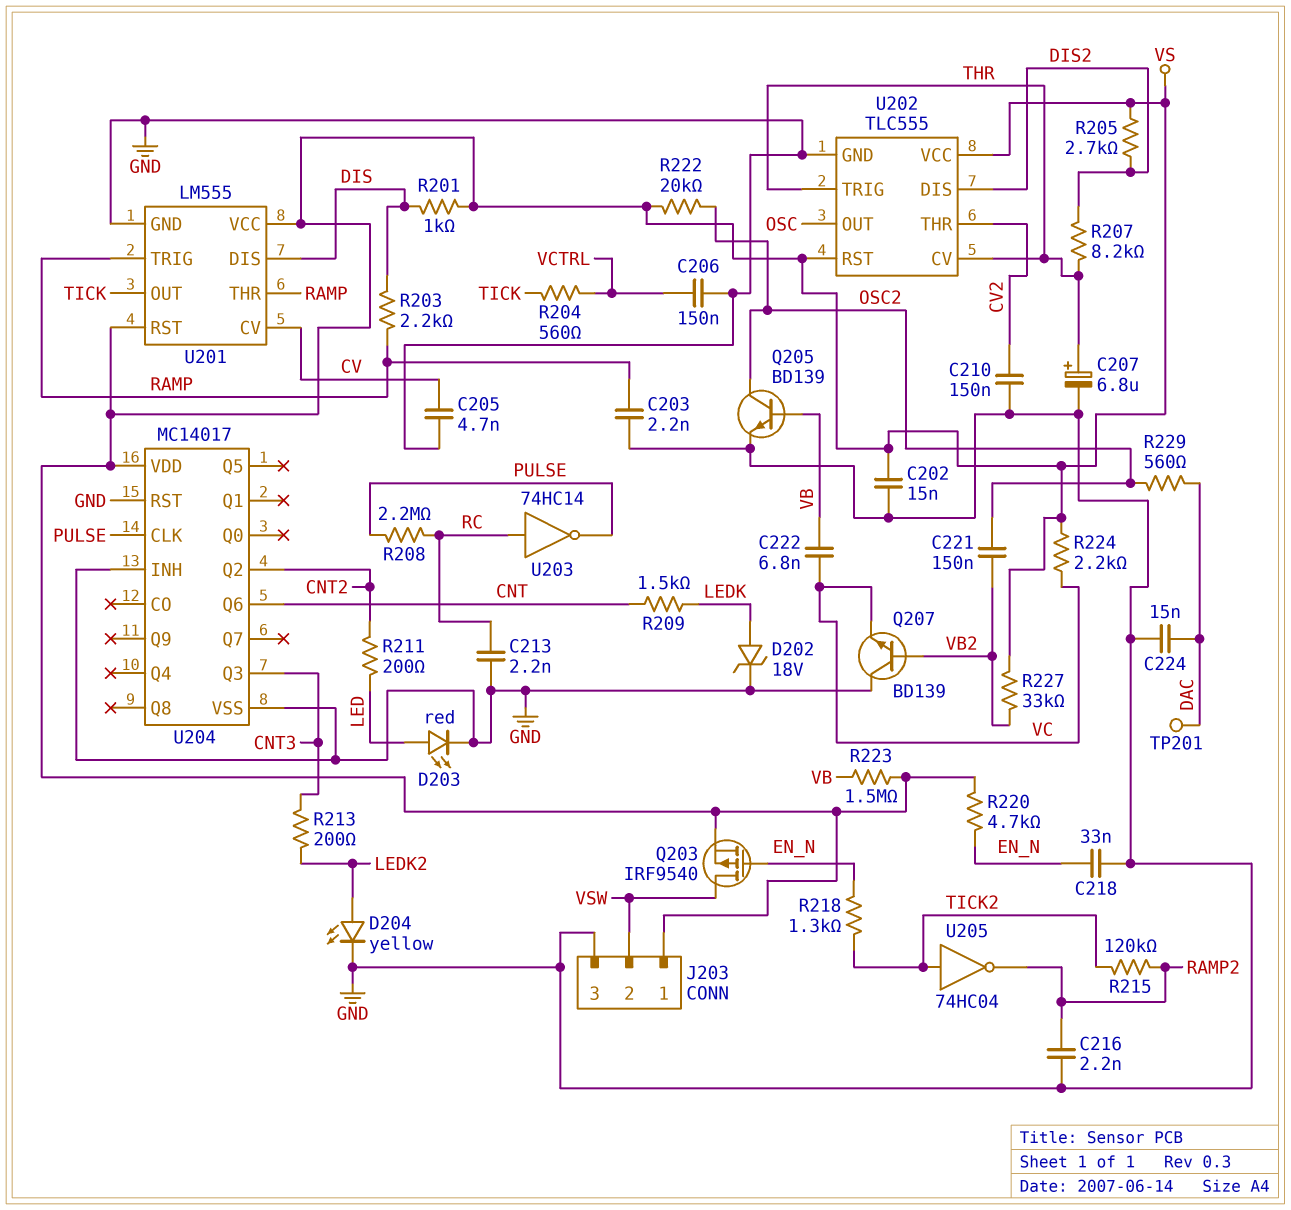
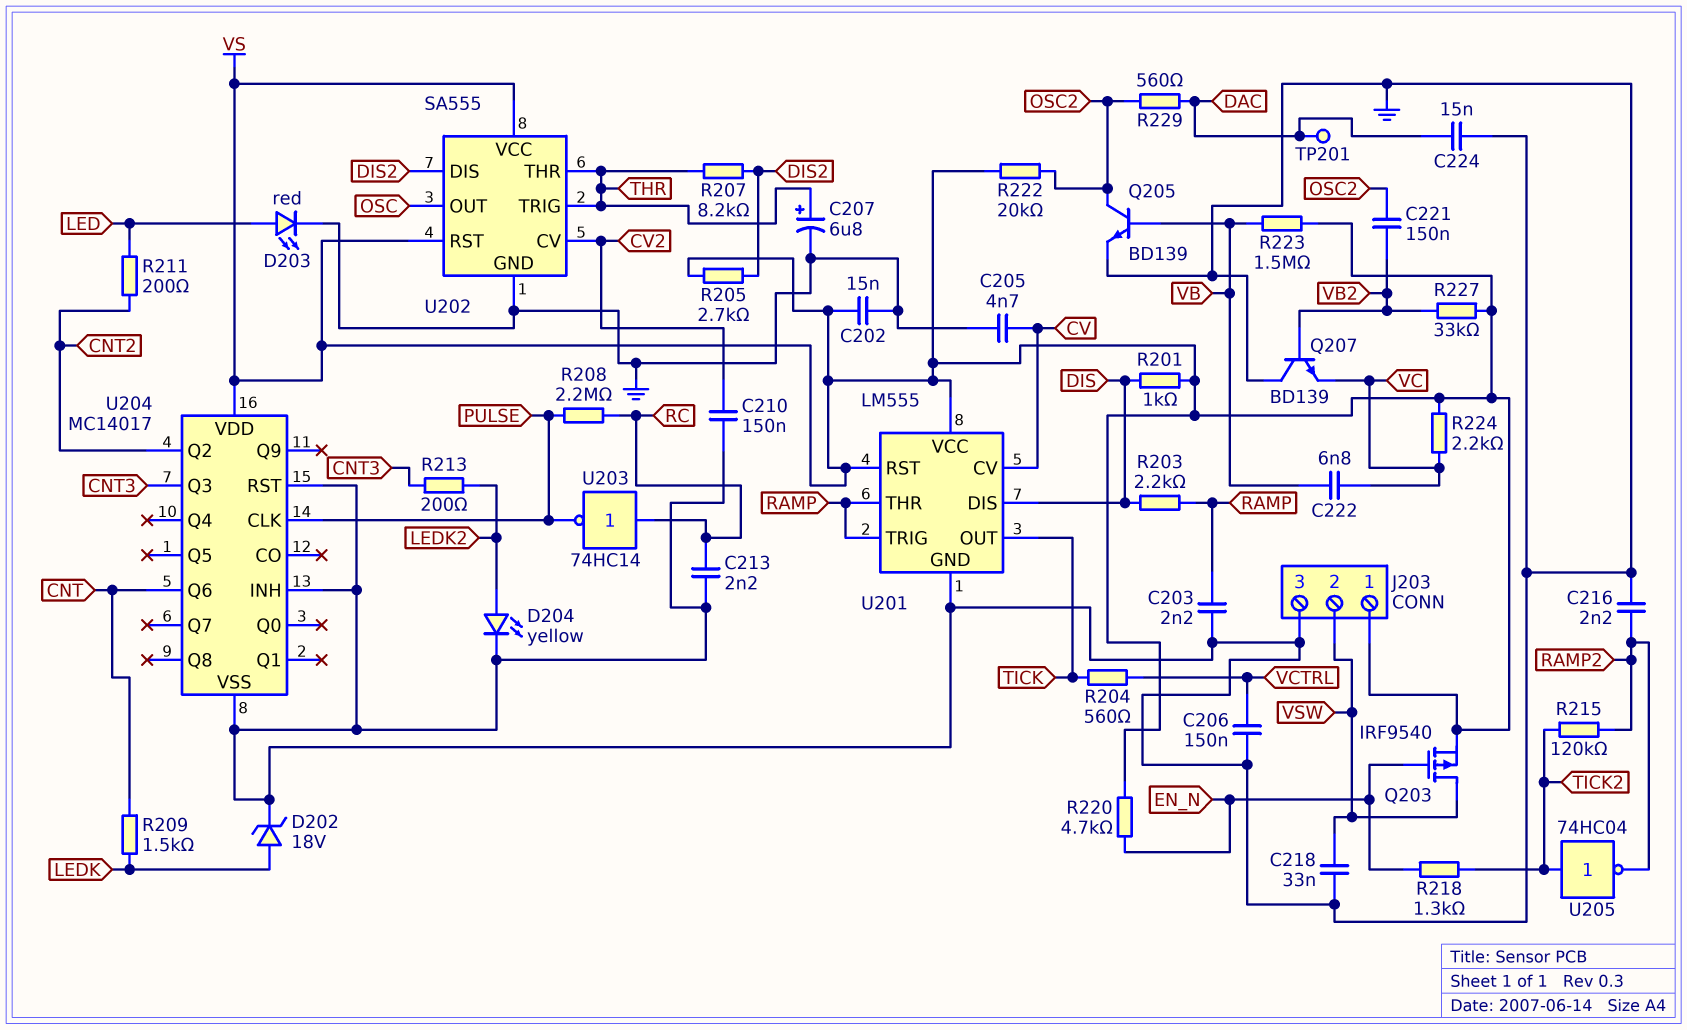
C218: 33nF (EN_N, GND) -> 33nF (GND, VSW)
U202: TLC555 -> SA555
U202 pin CV: THR -> CV2
U202 pin THR: CV2 -> THR

